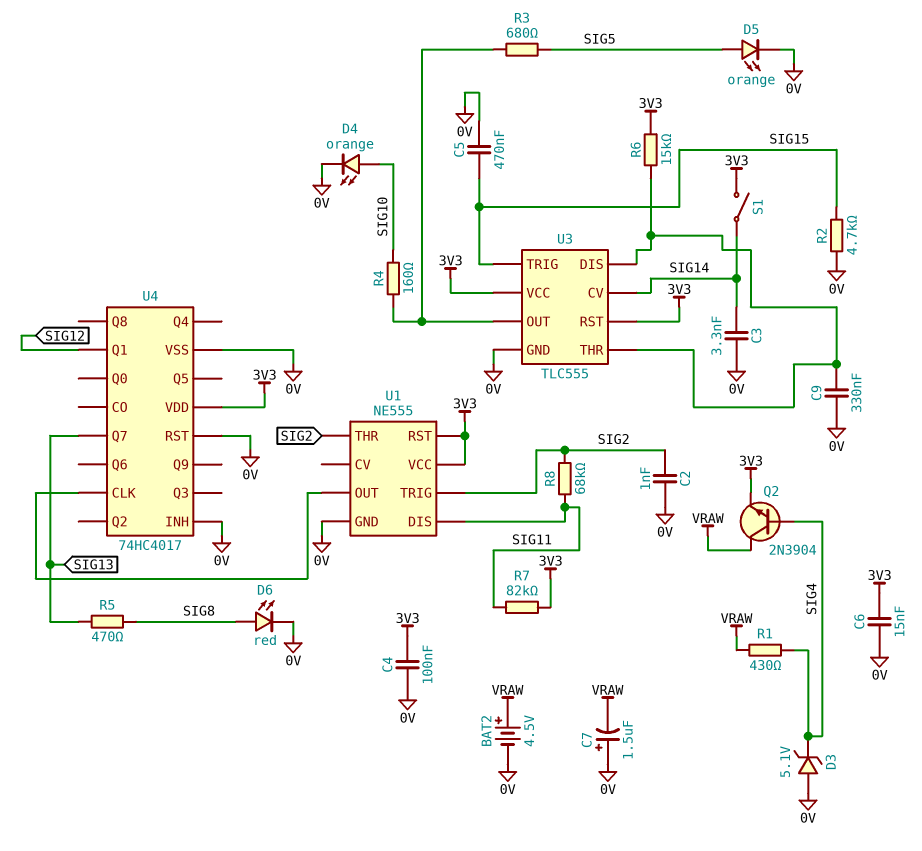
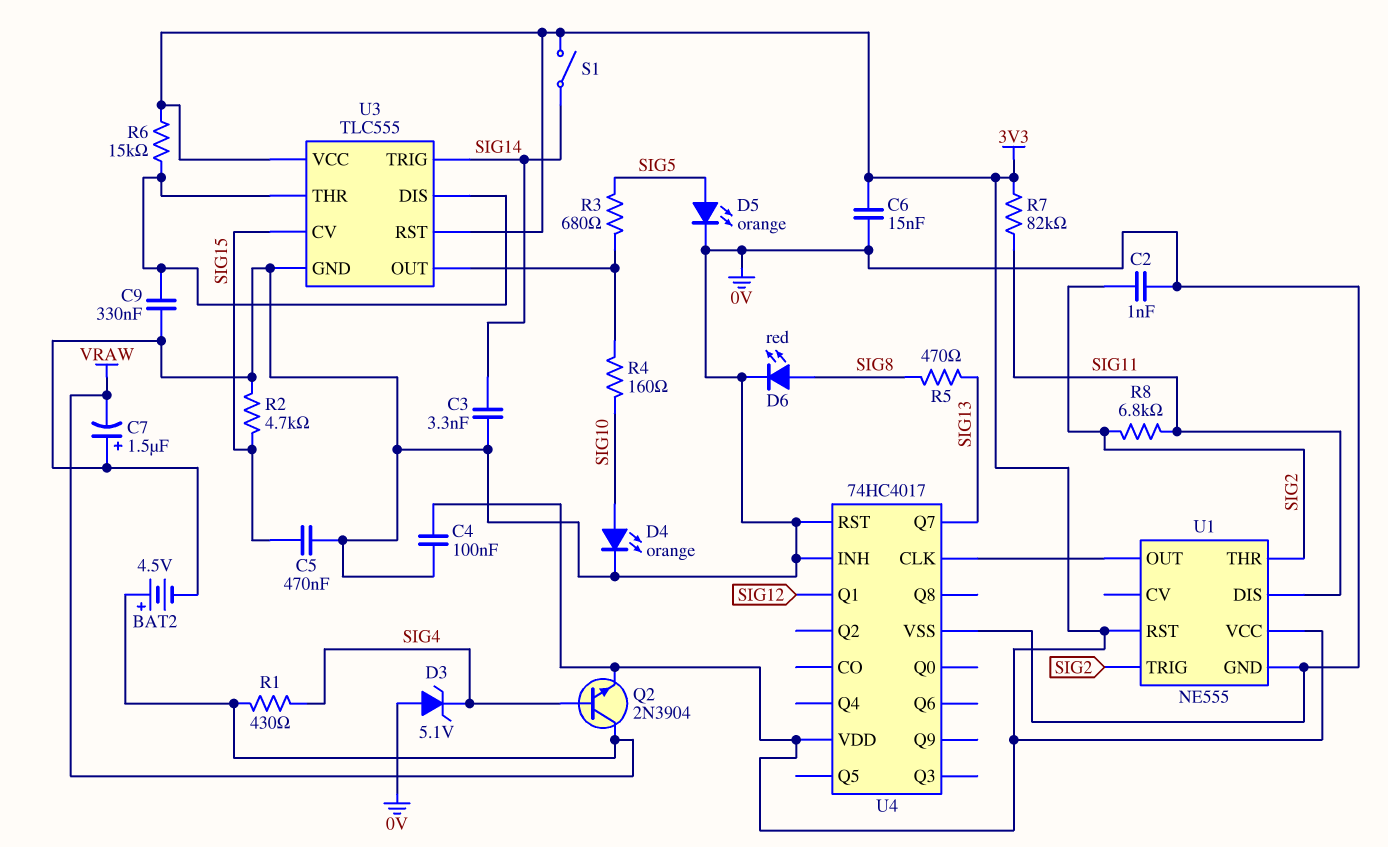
R8: 68k (SIG2, SIG11) -> 6.8k (SIG2, SIG11)
U3 pin CV: SIG14 -> SIG15
U3 pin TRIG: SIG15 -> SIG14

